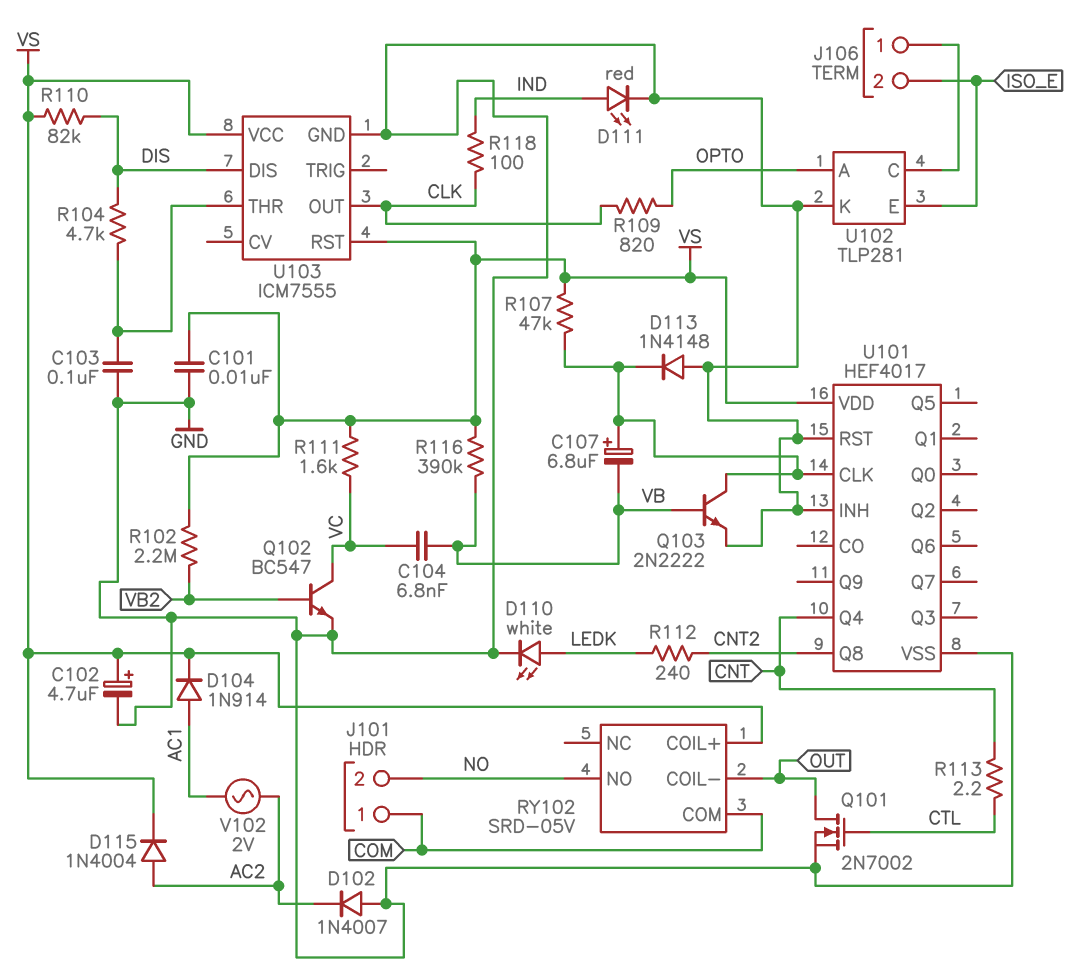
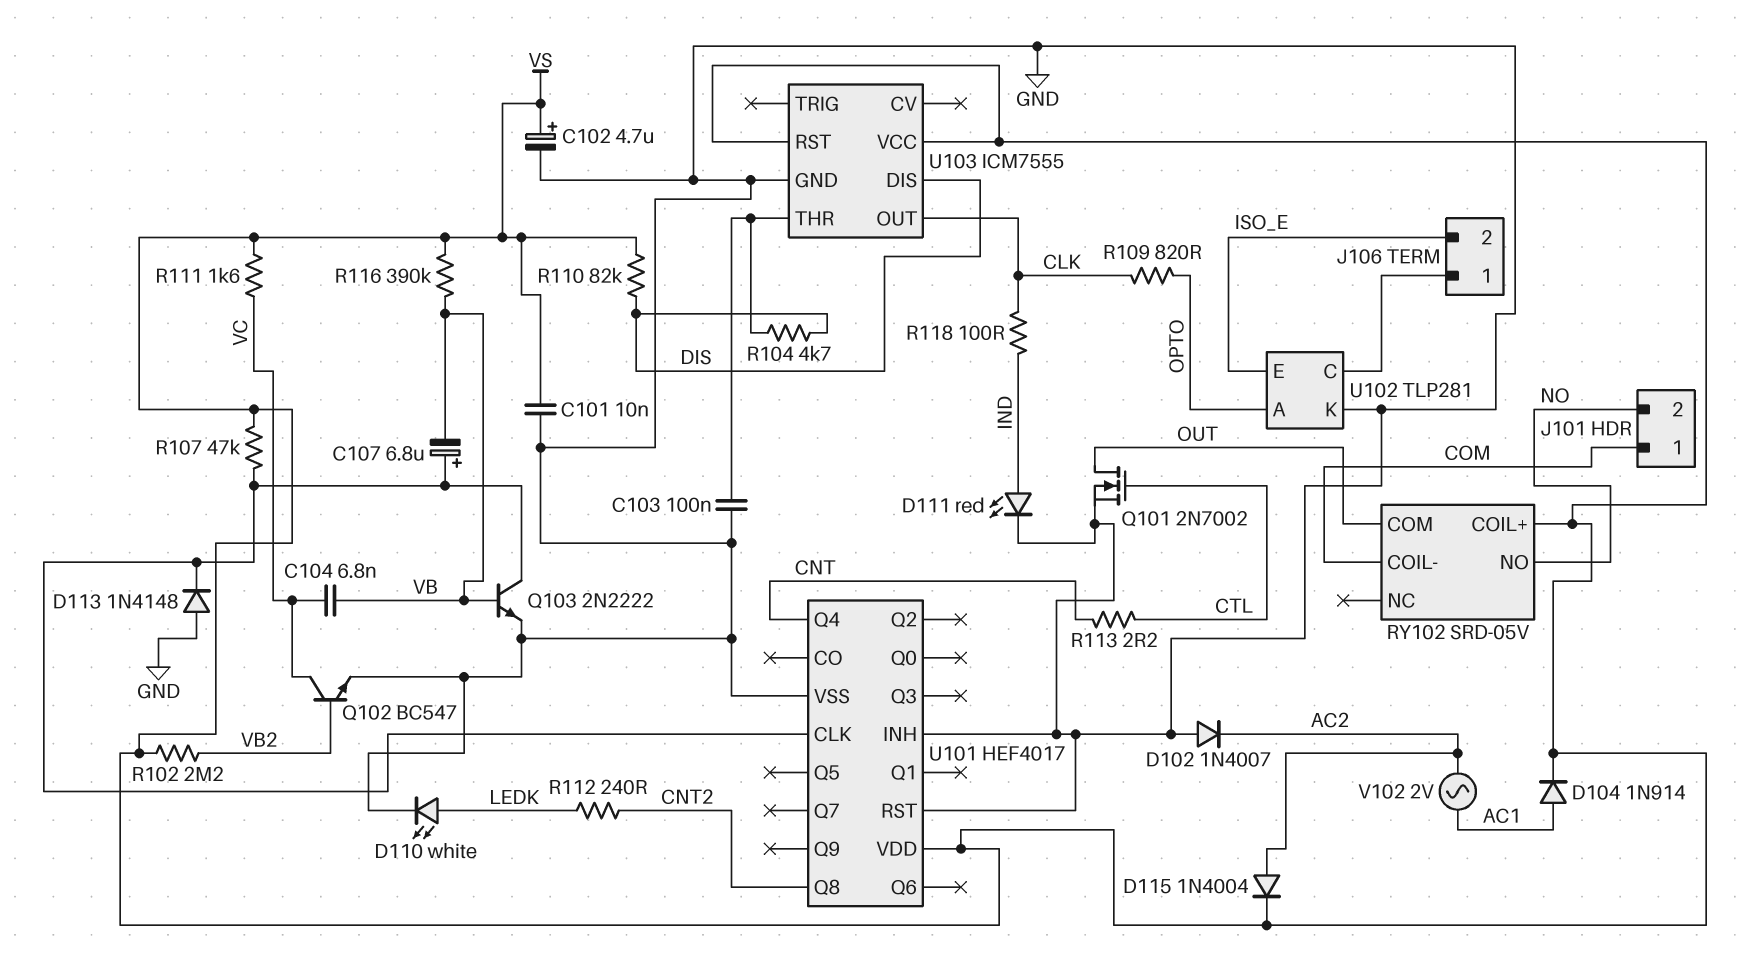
RY102 pin COIL-: OUT -> COM
RY102 pin COM: COM -> OUT

